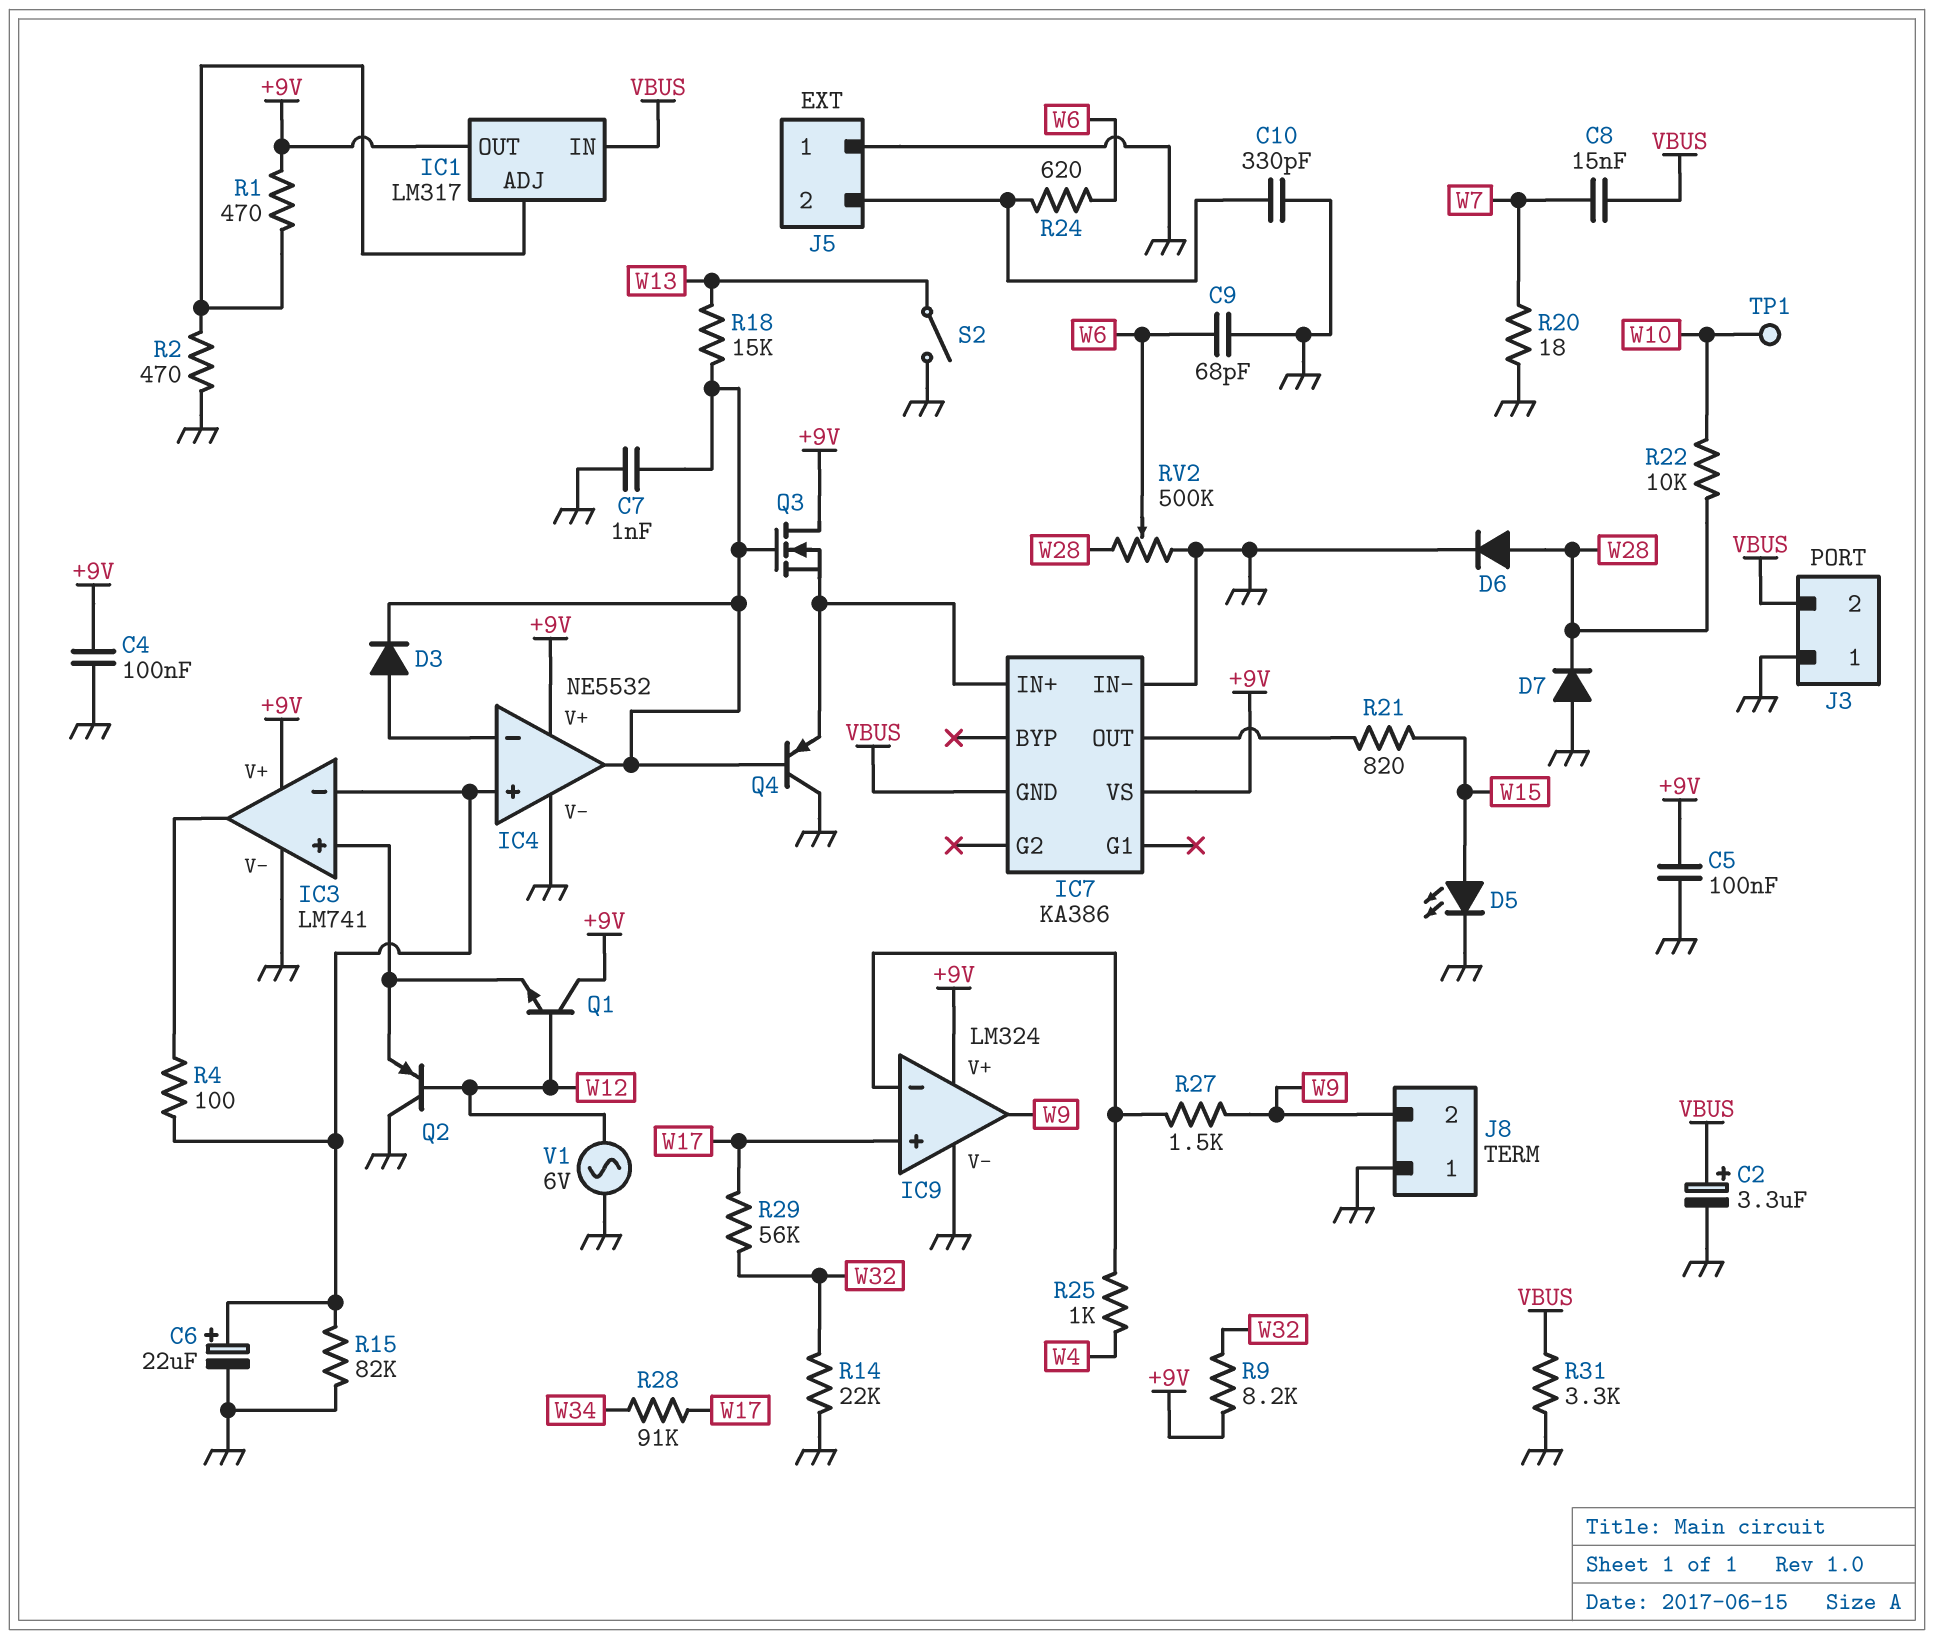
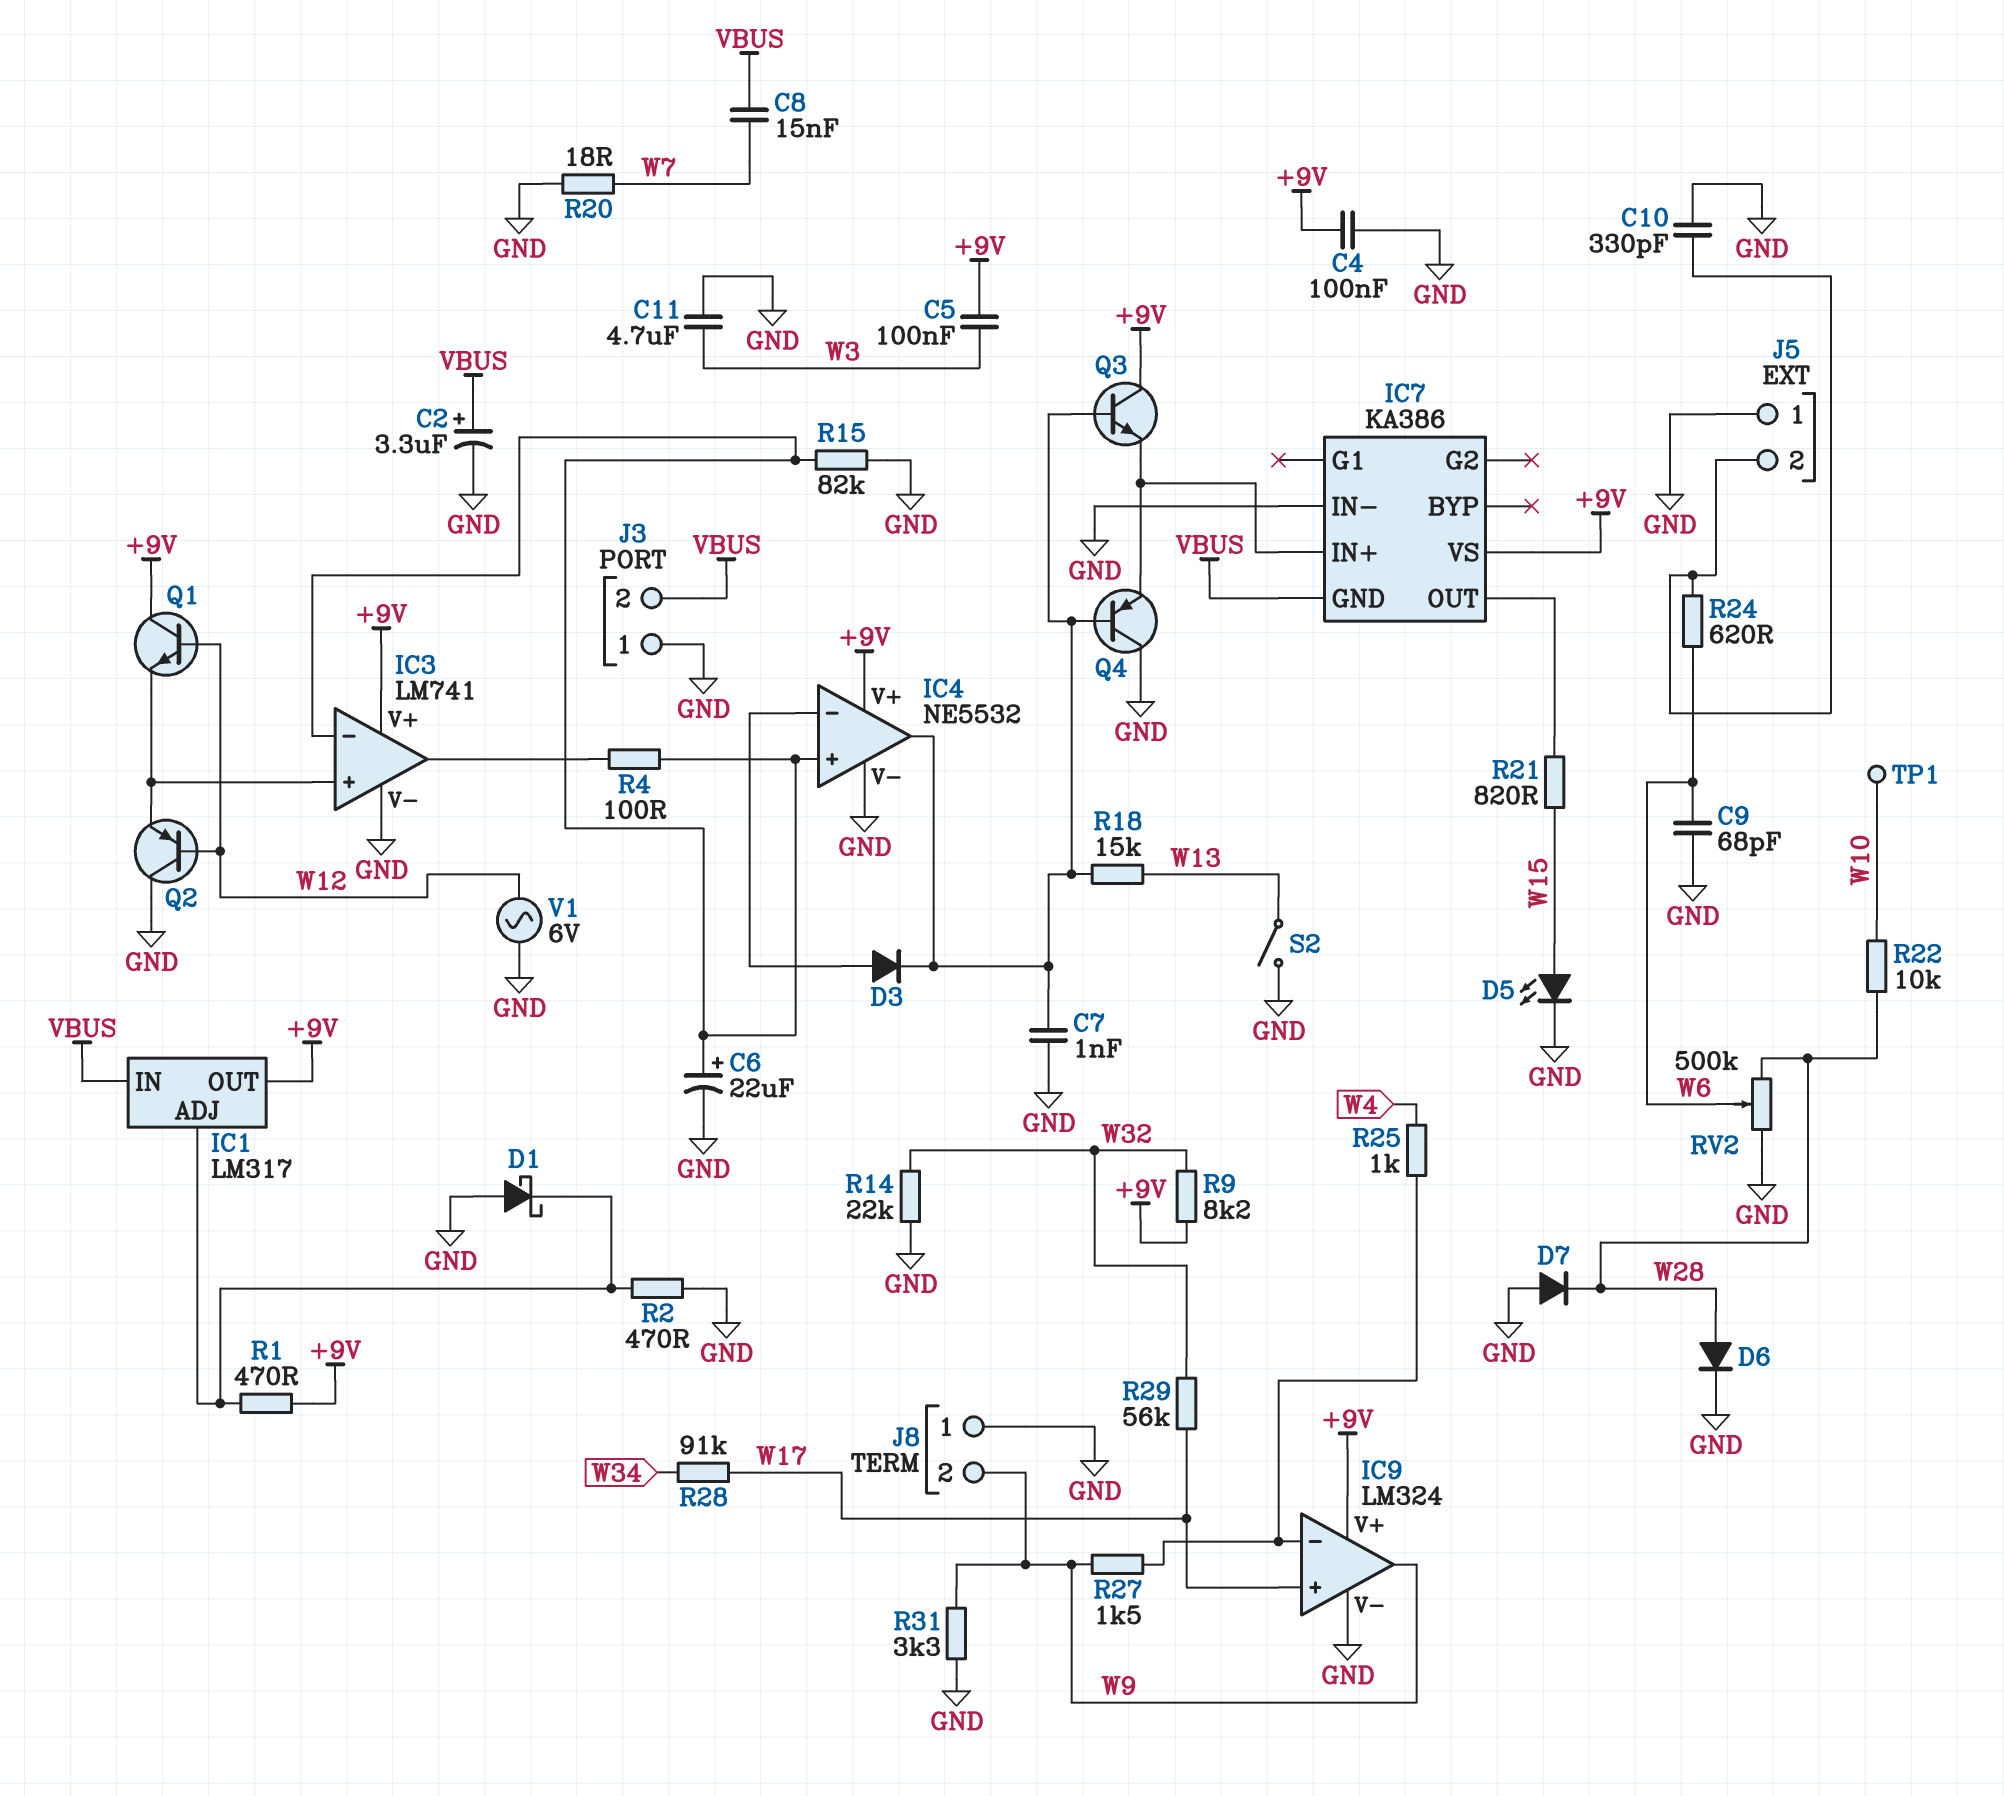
C5: 100nF (+9V, GND) -> 100nF (+9V, W3)
C11: none -> 4.7uF (GND, W3)
D1: none -> schottky (A GND, K IC1/ADJ)
Q3: NMOS (G IC4/out, D +9V, S IC7/IN+) -> NPN (B IC4/out, C +9V, E IC7/IN+)
R31: 3.3k (GND, VBUS) -> 3.3k (GND, W9)

